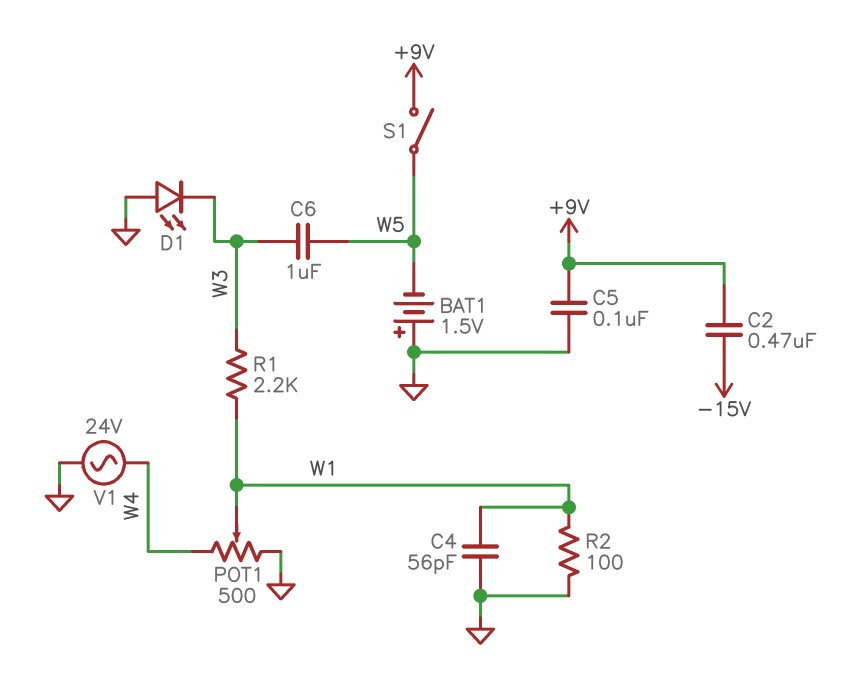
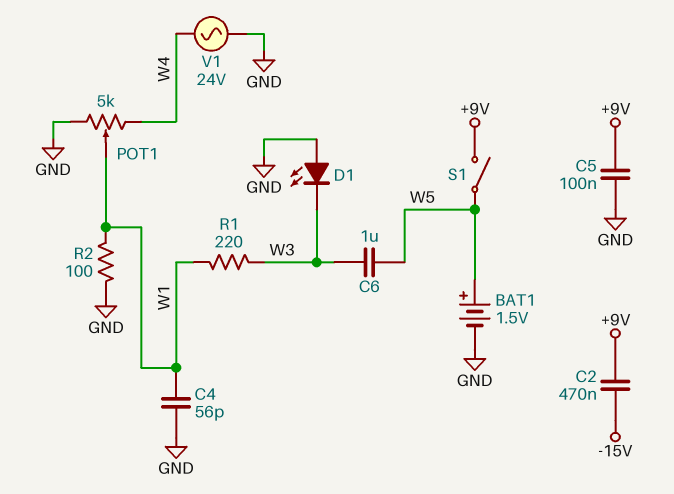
BAT1: 1.5V (plus GND, minus W5) -> 1.5V (plus W5, minus GND)
POT1: 500 (GND, W4, wiper W1) -> 5k (GND, W4, wiper W1)
R1: 2.2k (W1, W3) -> 220 (W1, W3)

